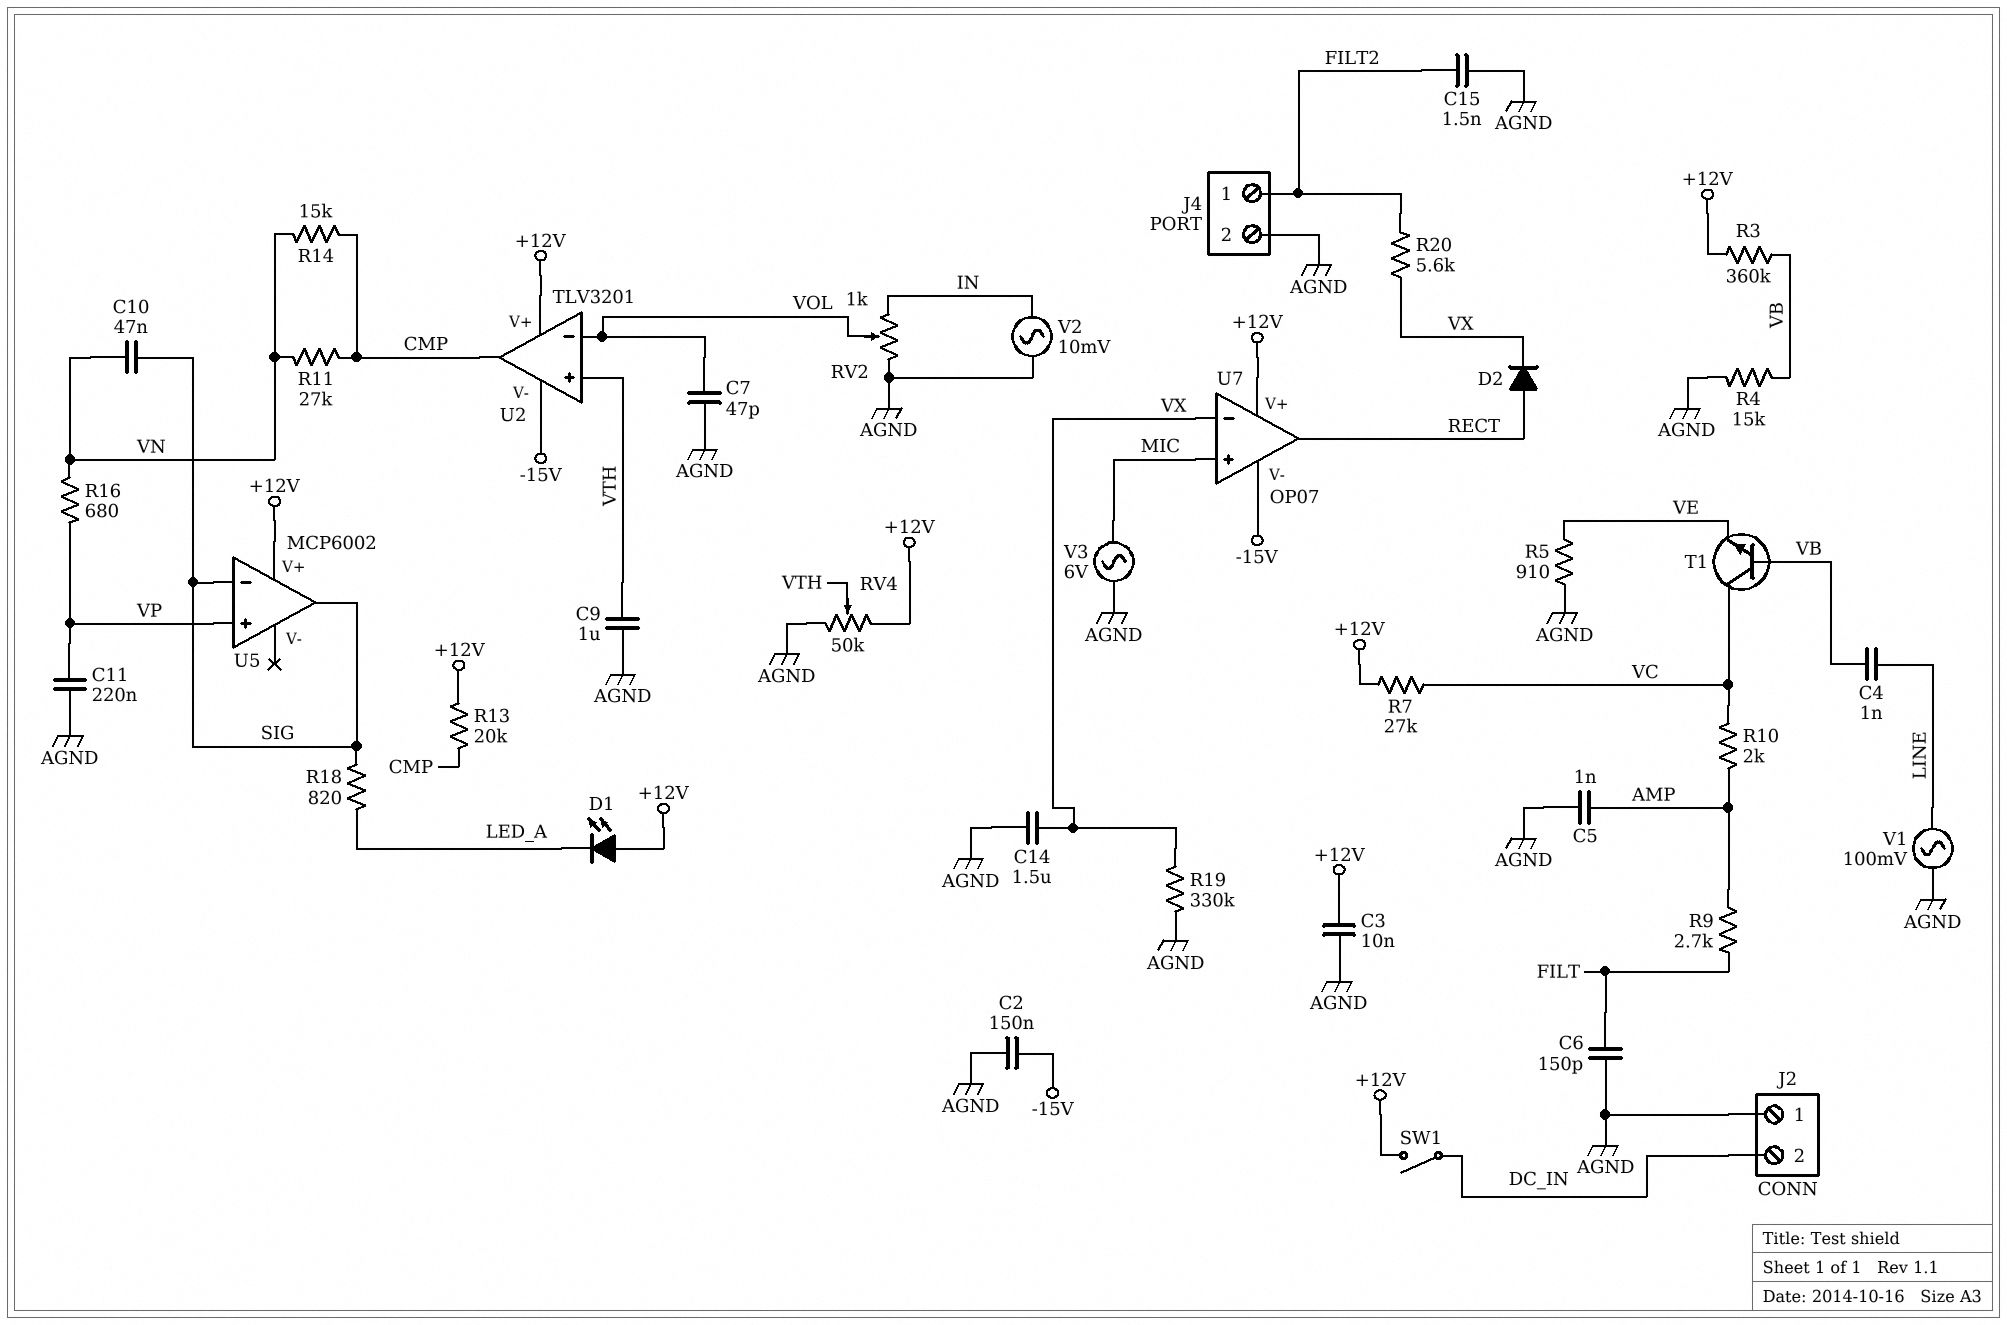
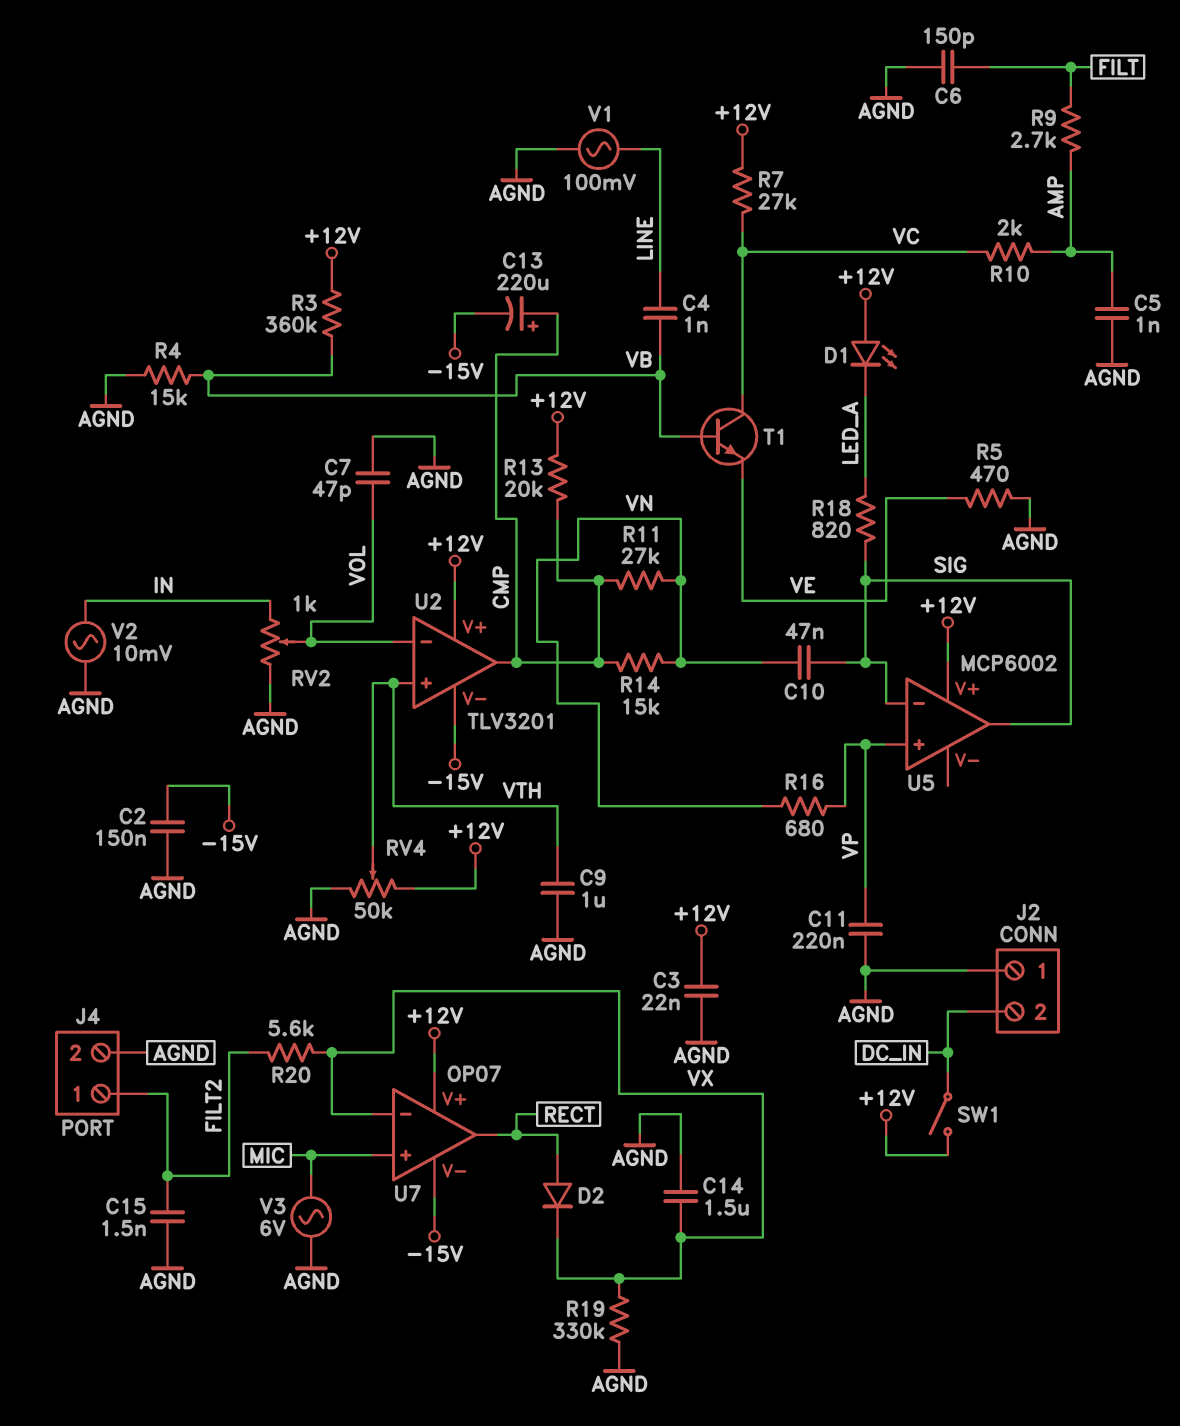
C3: 10nF (+12V, AGND) -> 22nF (+12V, AGND)
C13: none -> 220uF (plus CMP, minus -15V)
R5: 910 (AGND, VE) -> 470 (AGND, VE)

